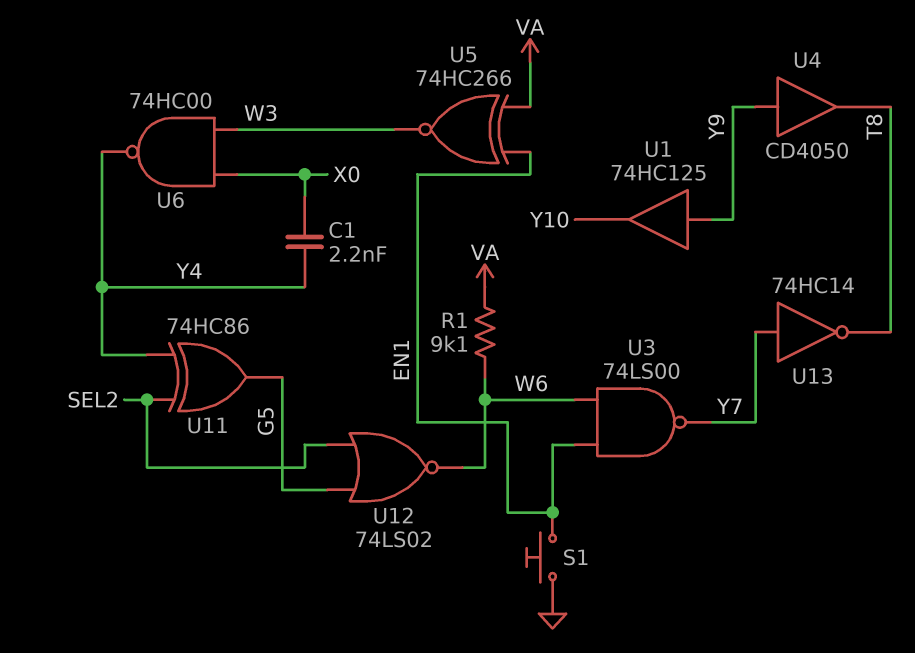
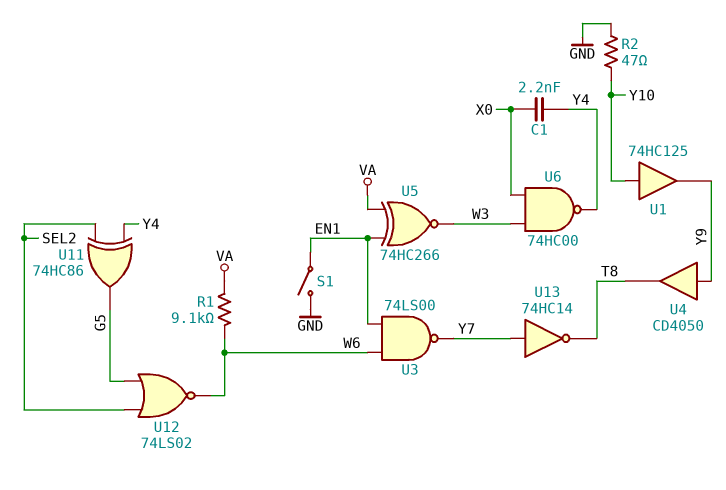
R2: none -> 47 (GND, Y10)
S1: button (EN1, GND) -> switch (EN1, GND)
U1: buffer 74HC125 (in Y9, out Y10) -> buffer 74HC125 (in Y10, out Y9)

